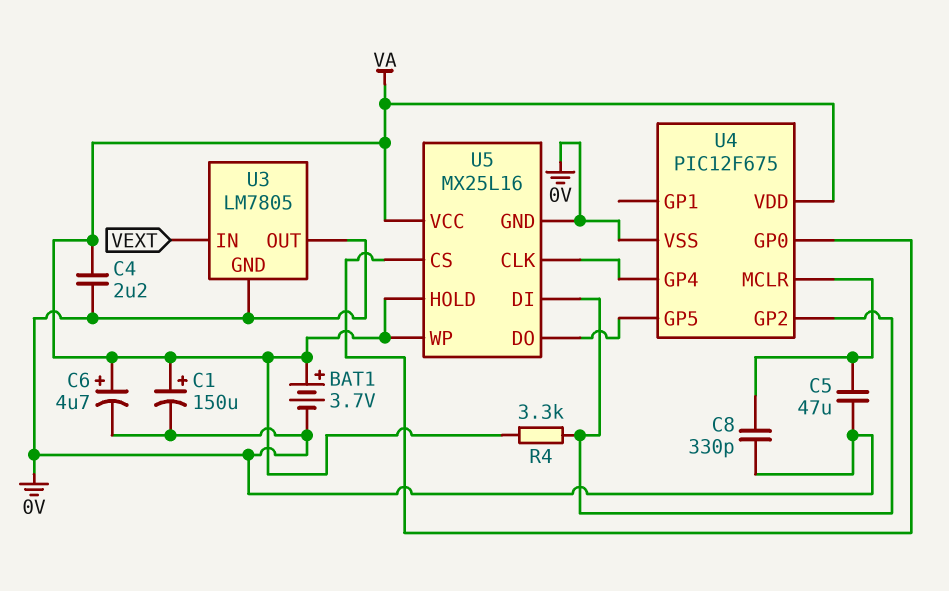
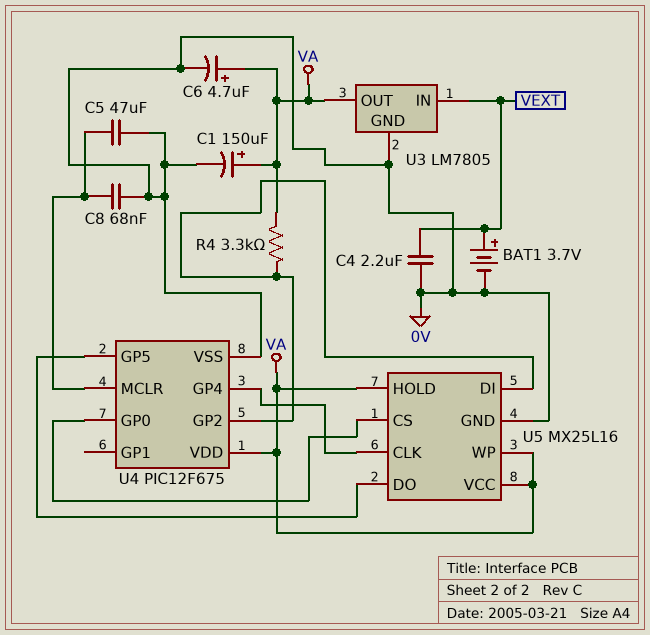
BAT1: 3.7V (plus VA, minus 0V) -> 3.7V (plus VEXT, minus 0V)
C4: 2.2uF (0V, VA) -> 2.2uF (0V, VEXT)
C8: 330pF (0V, U4/MCLR) -> 68nF (0V, U4/MCLR)
U3 pin OUT: 0V -> VA

